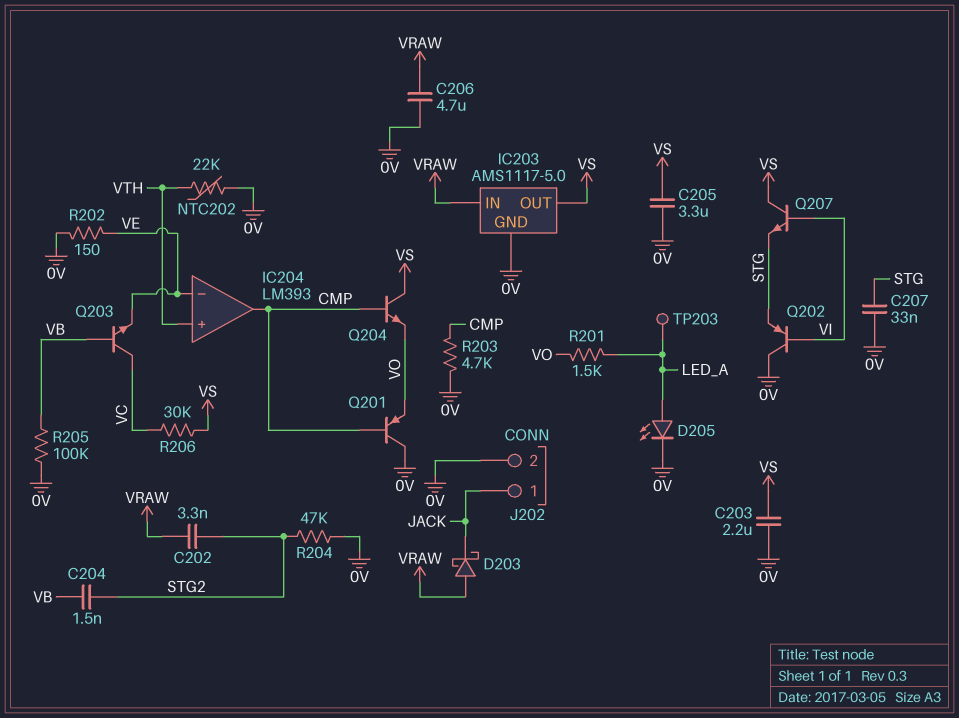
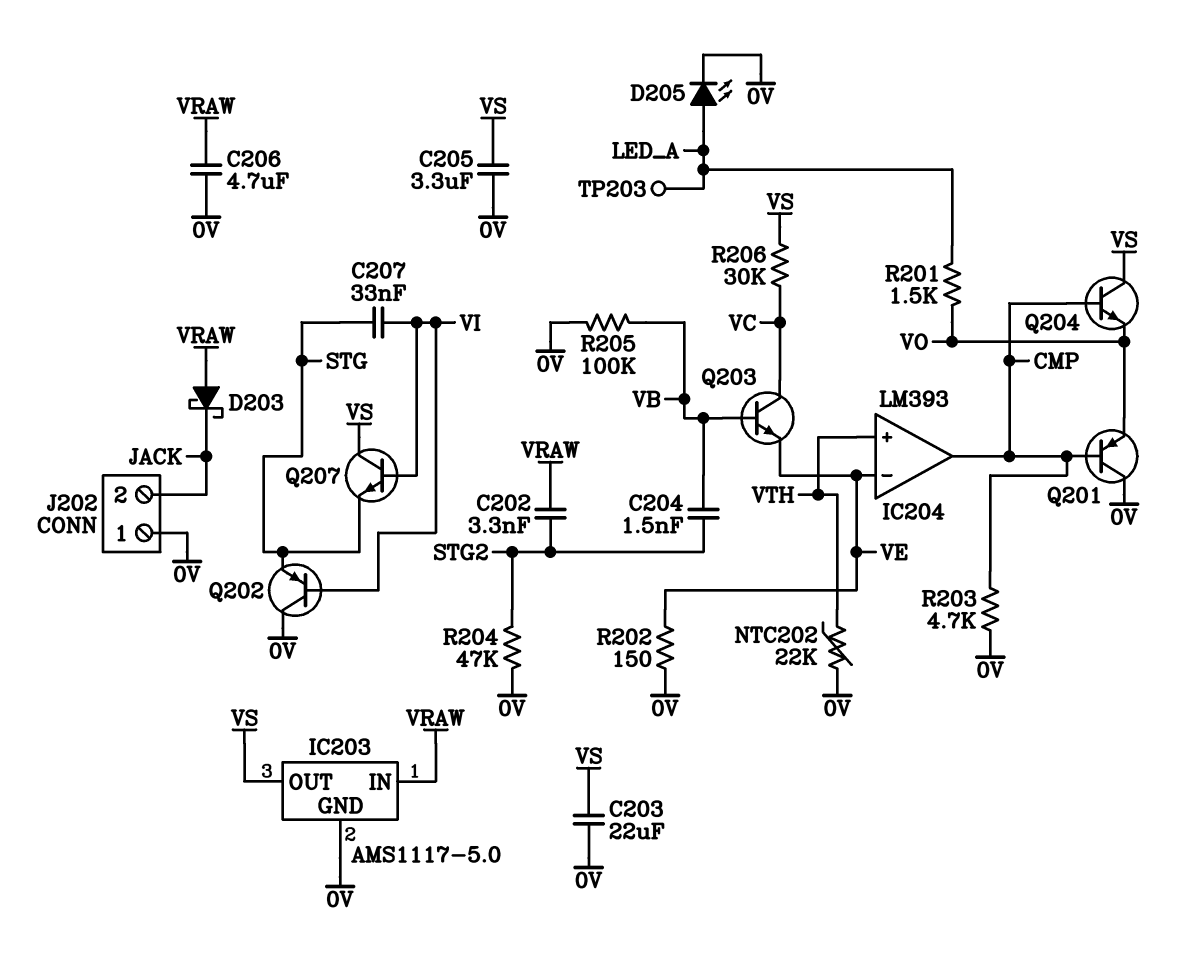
C203: 2.2uF (0V, VS) -> 22uF (0V, VS)
C207: 33nF (0V, STG) -> 33nF (STG, VI)
J202 pin 1: JACK -> 0V
J202 pin 2: 0V -> JACK

